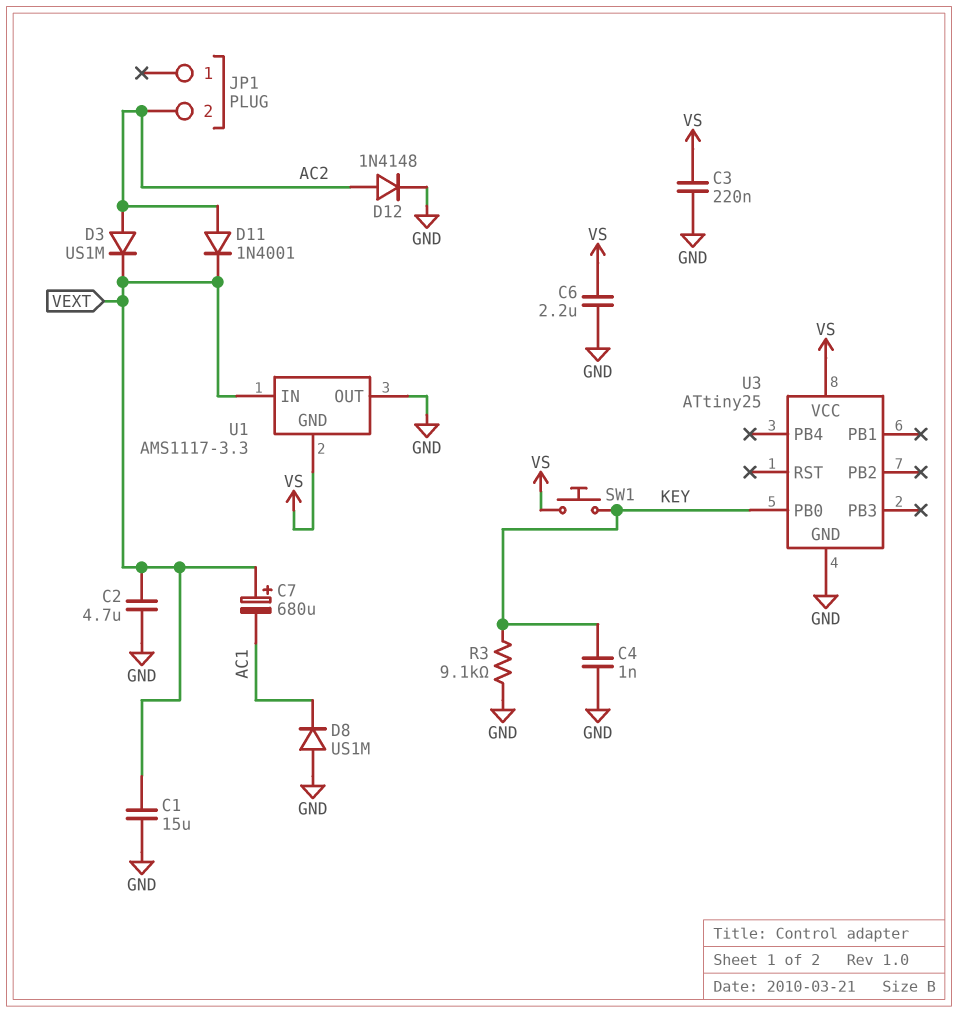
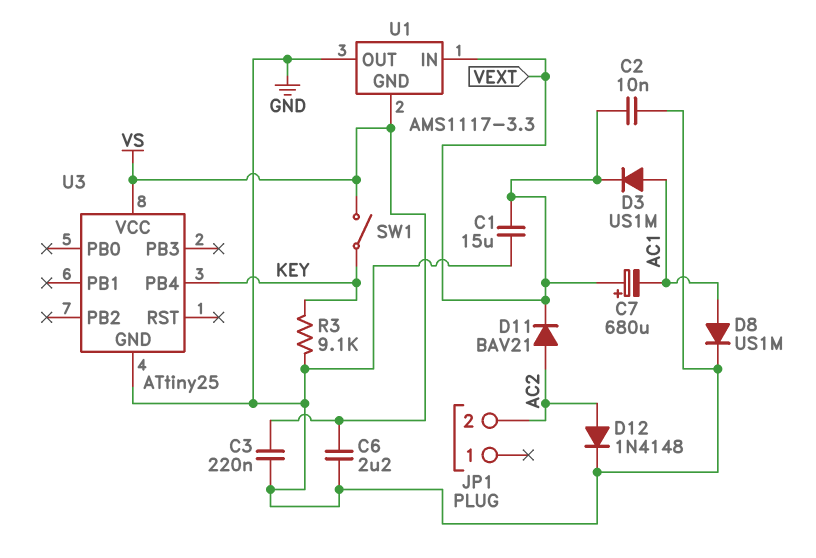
C2: 4.7uF (GND, VEXT) -> 10nF (GND, VEXT)
C4: 1nF (GND, KEY) -> none
D3: diode US1M (A AC2, K VEXT) -> diode US1M (A AC1, K VEXT)
D8: diode US1M (A GND, K AC1) -> diode US1M (A AC1, K GND)
D11: diode 1N4001 (A AC2, K VEXT) -> diode BAV21 (A AC2, K VEXT)
SW1: button (KEY, VS) -> switch (KEY, VS)
U3 pin PB0: KEY -> none
U3 pin PB4: none -> KEY

